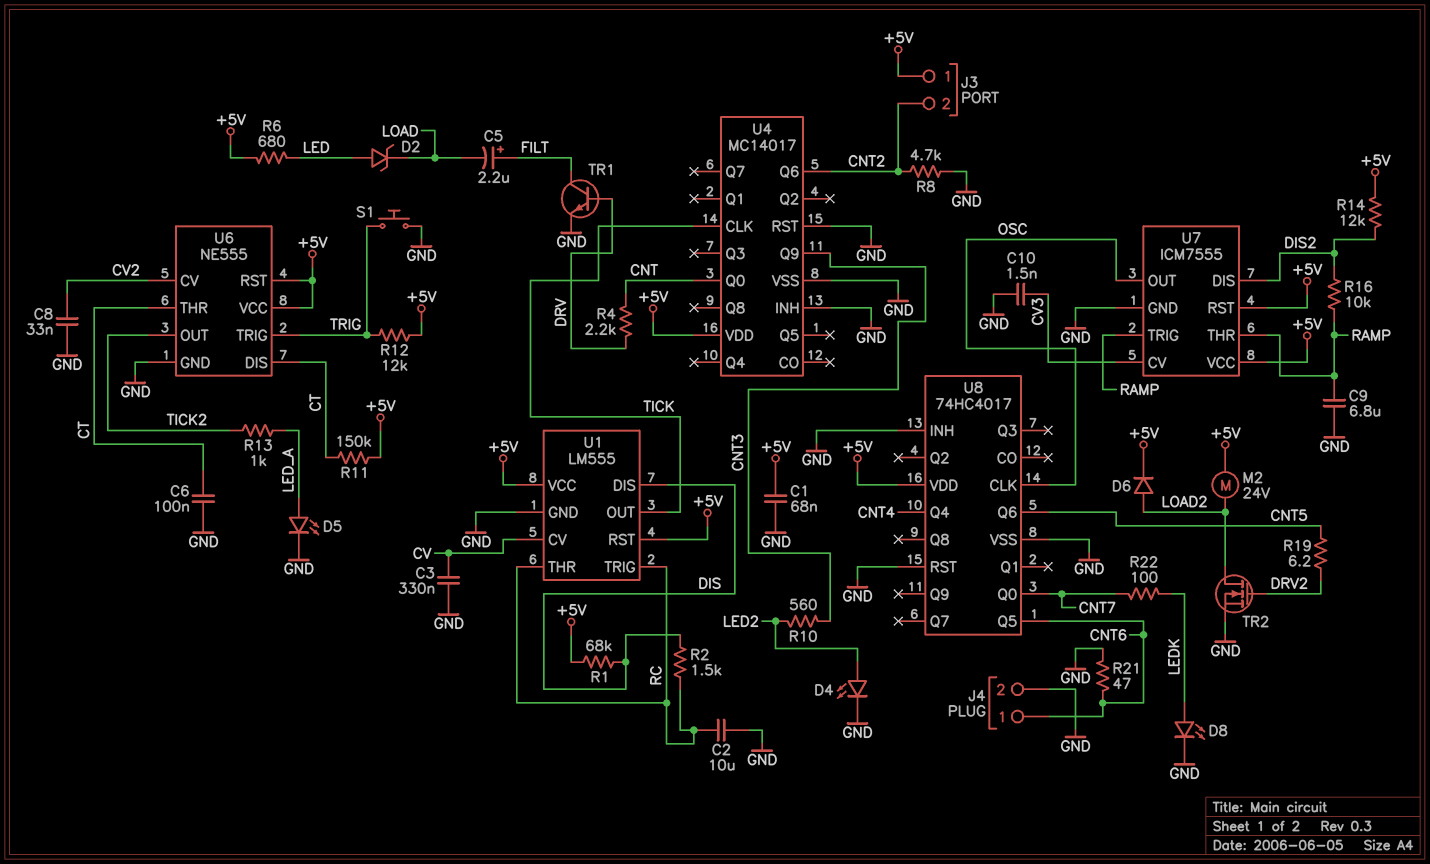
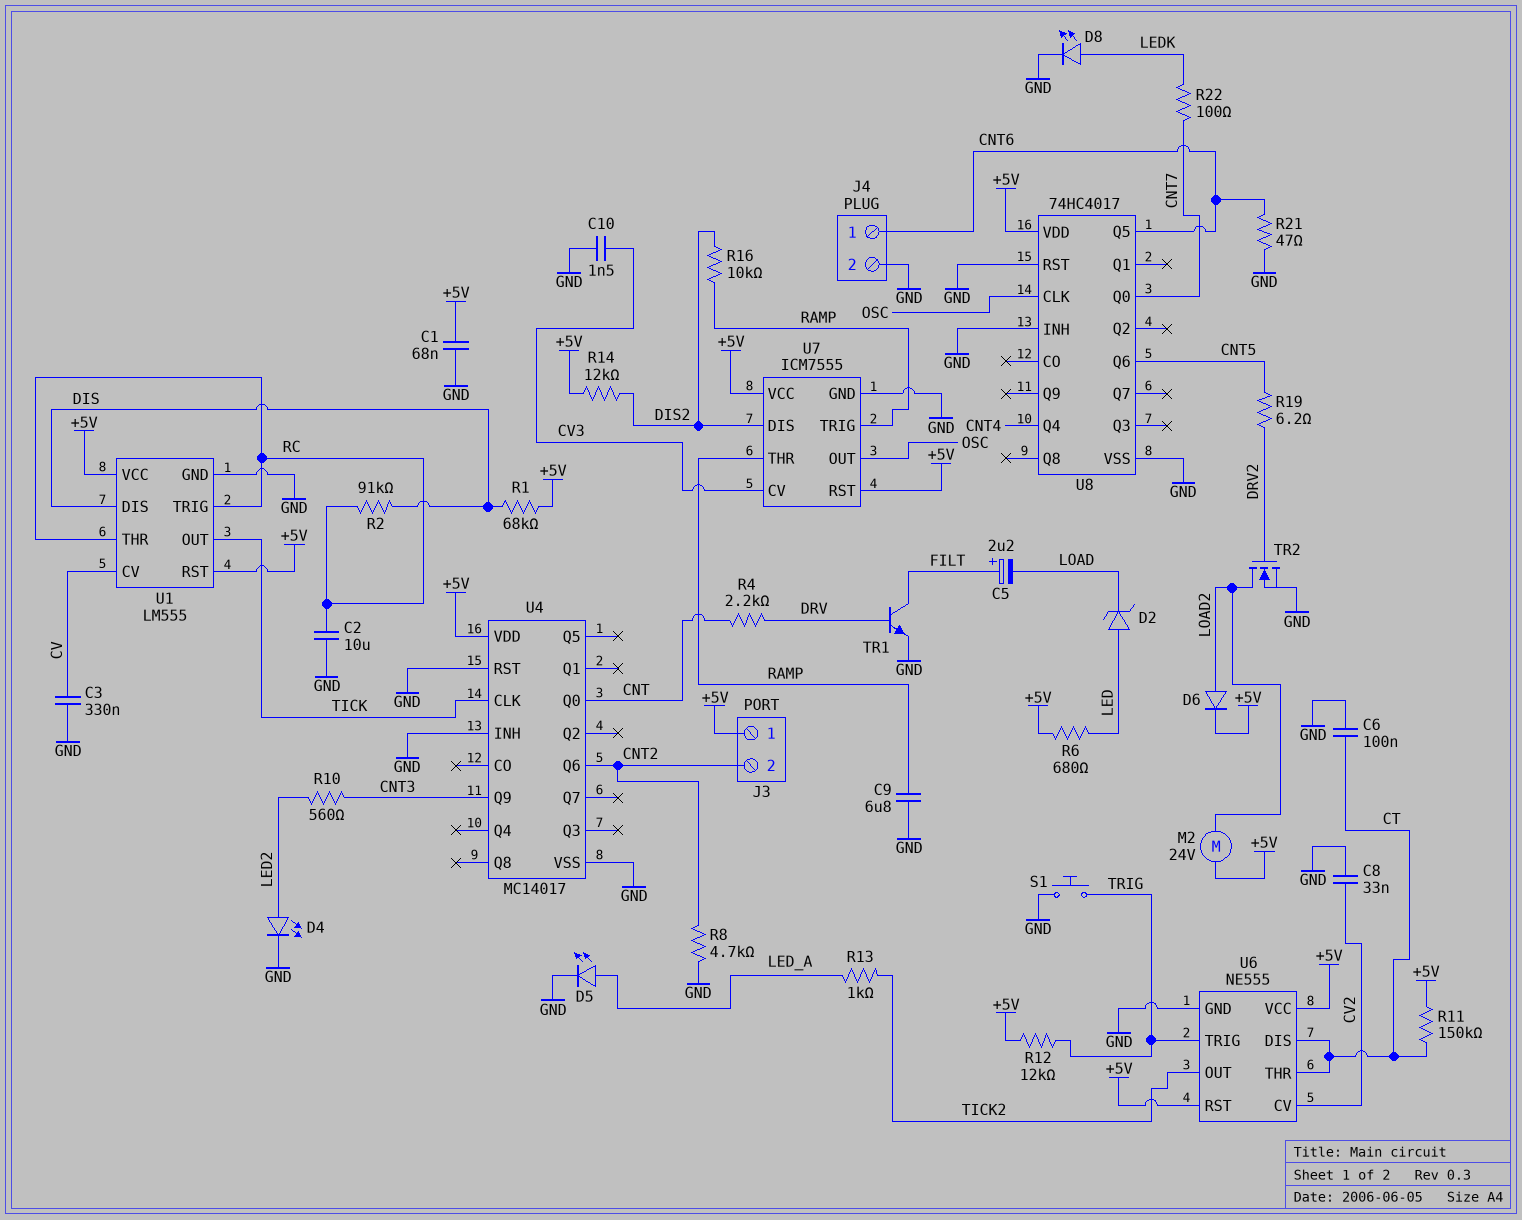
R2: 1.5k (DIS, RC) -> 91k (DIS, RC)

